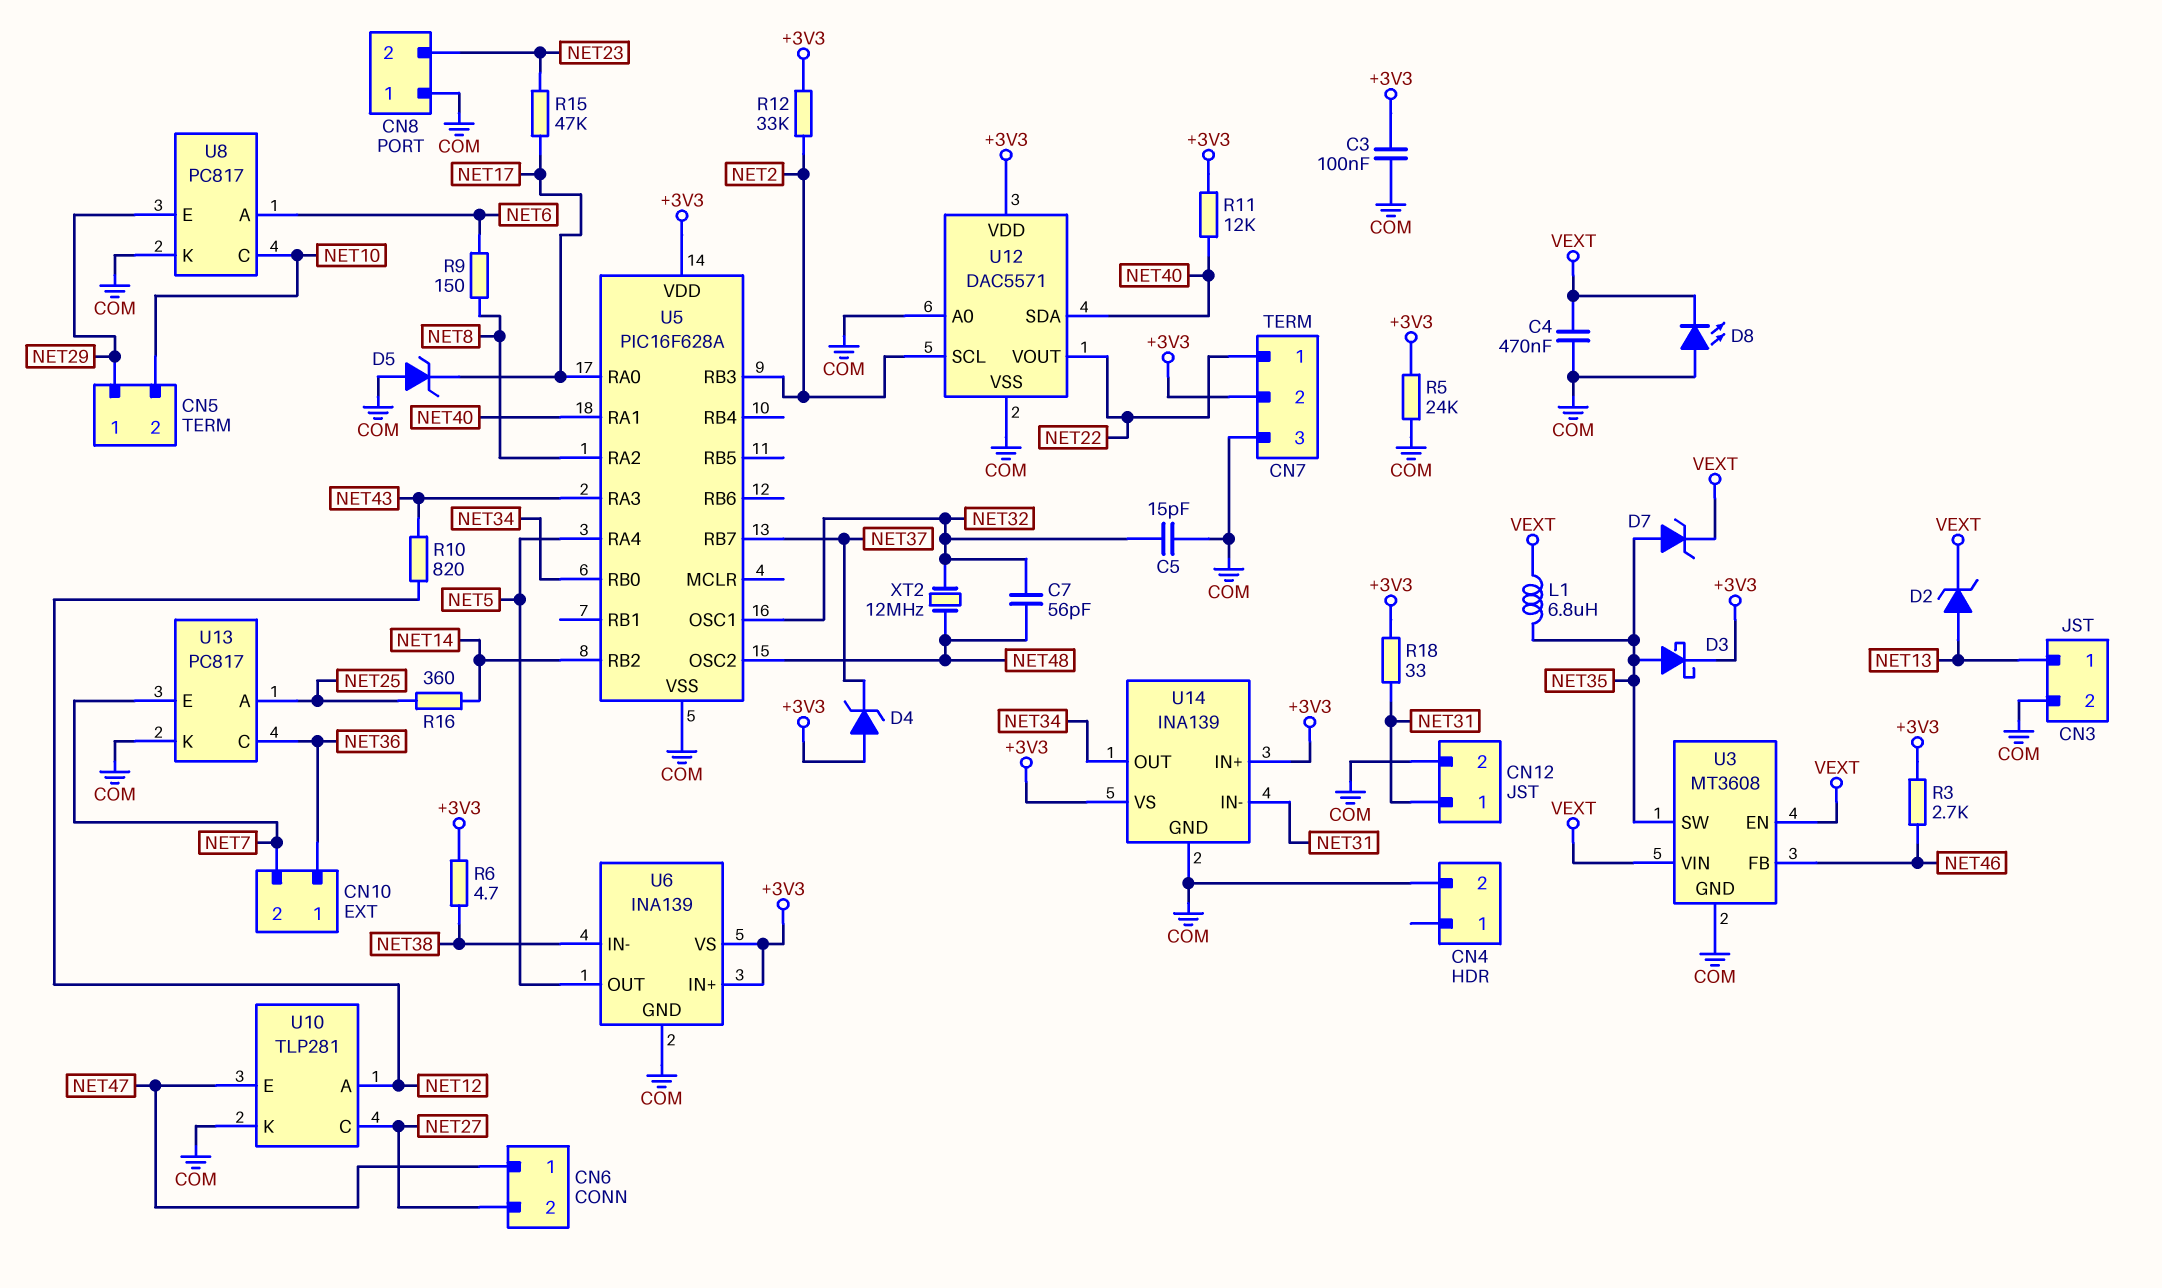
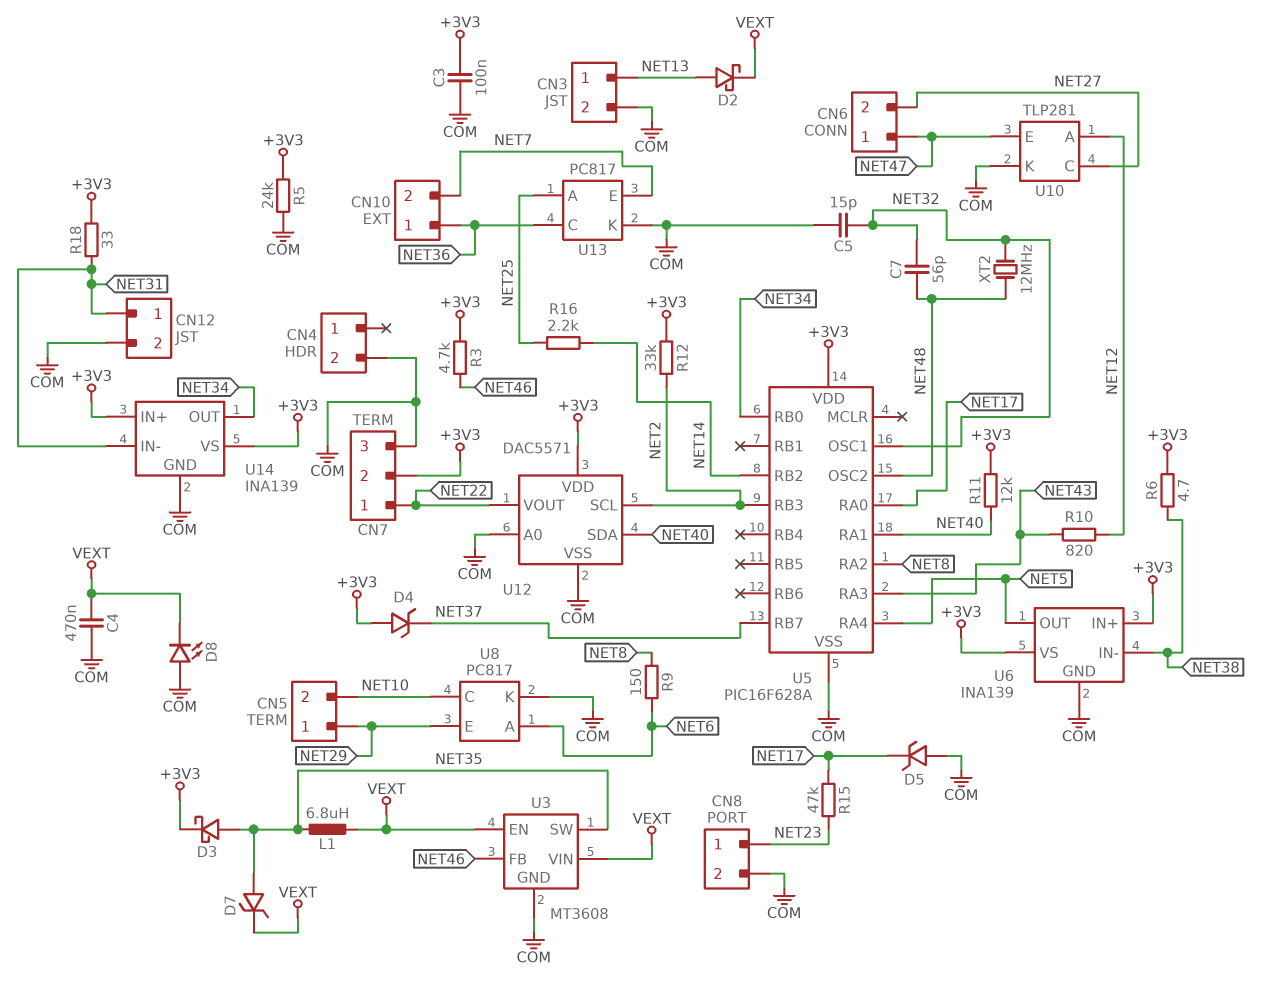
CN8 pin 1: COM -> NET23
CN8 pin 2: NET23 -> COM
D2: zener (A NET13, K VEXT) -> schottky (A NET13, K VEXT)
R3: 2.7k (+3V3, NET46) -> 4.7k (+3V3, NET46)
R16: 360 (NET14, NET25) -> 2.2k (NET14, NET25)

